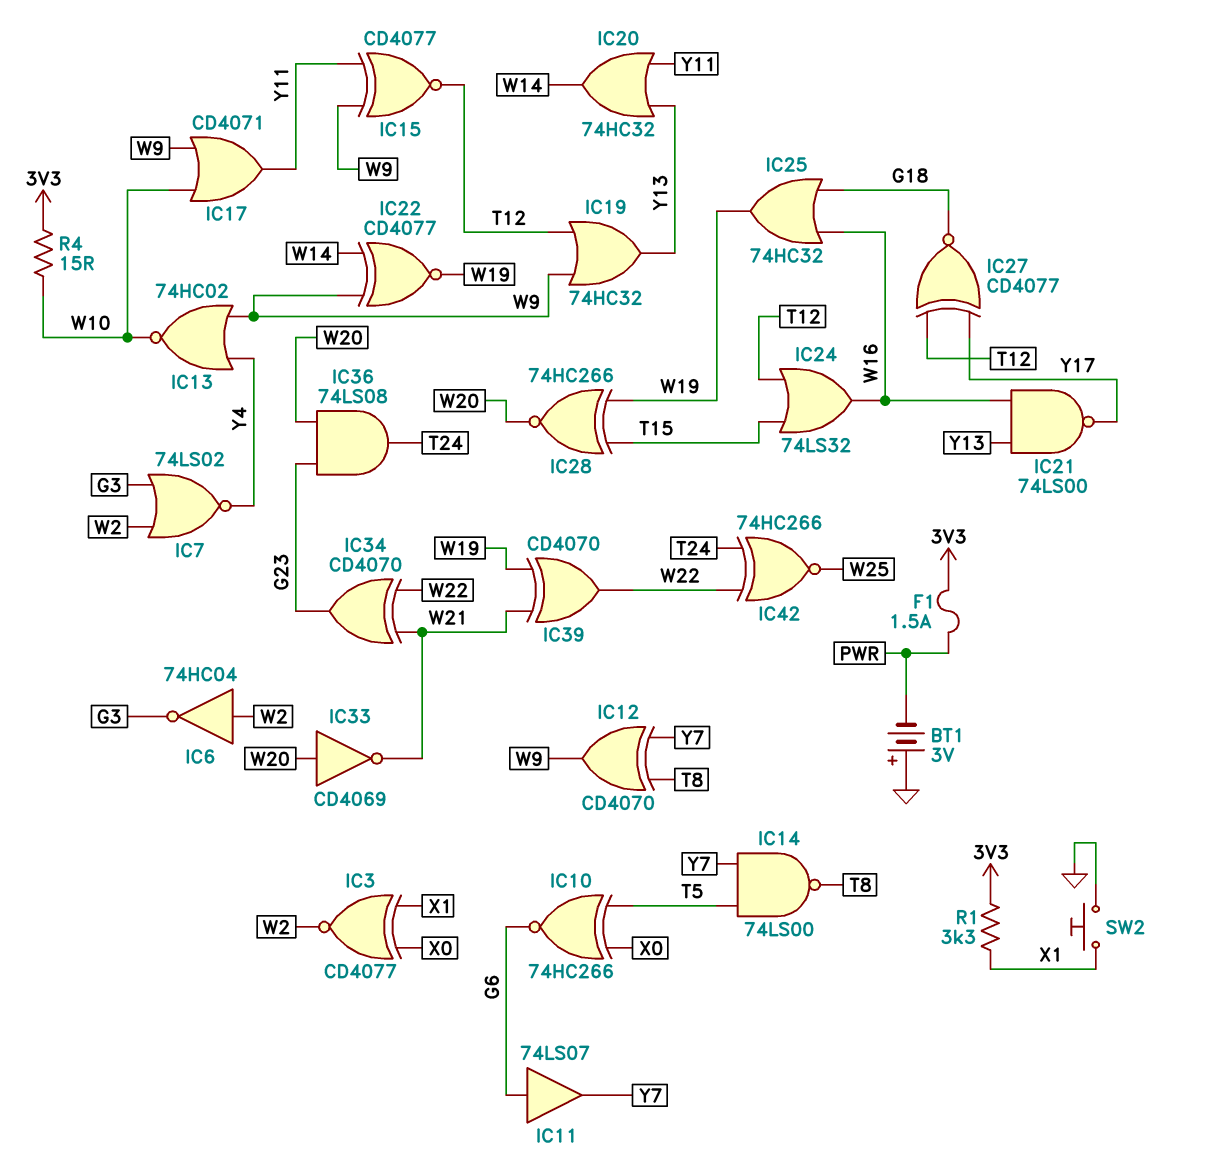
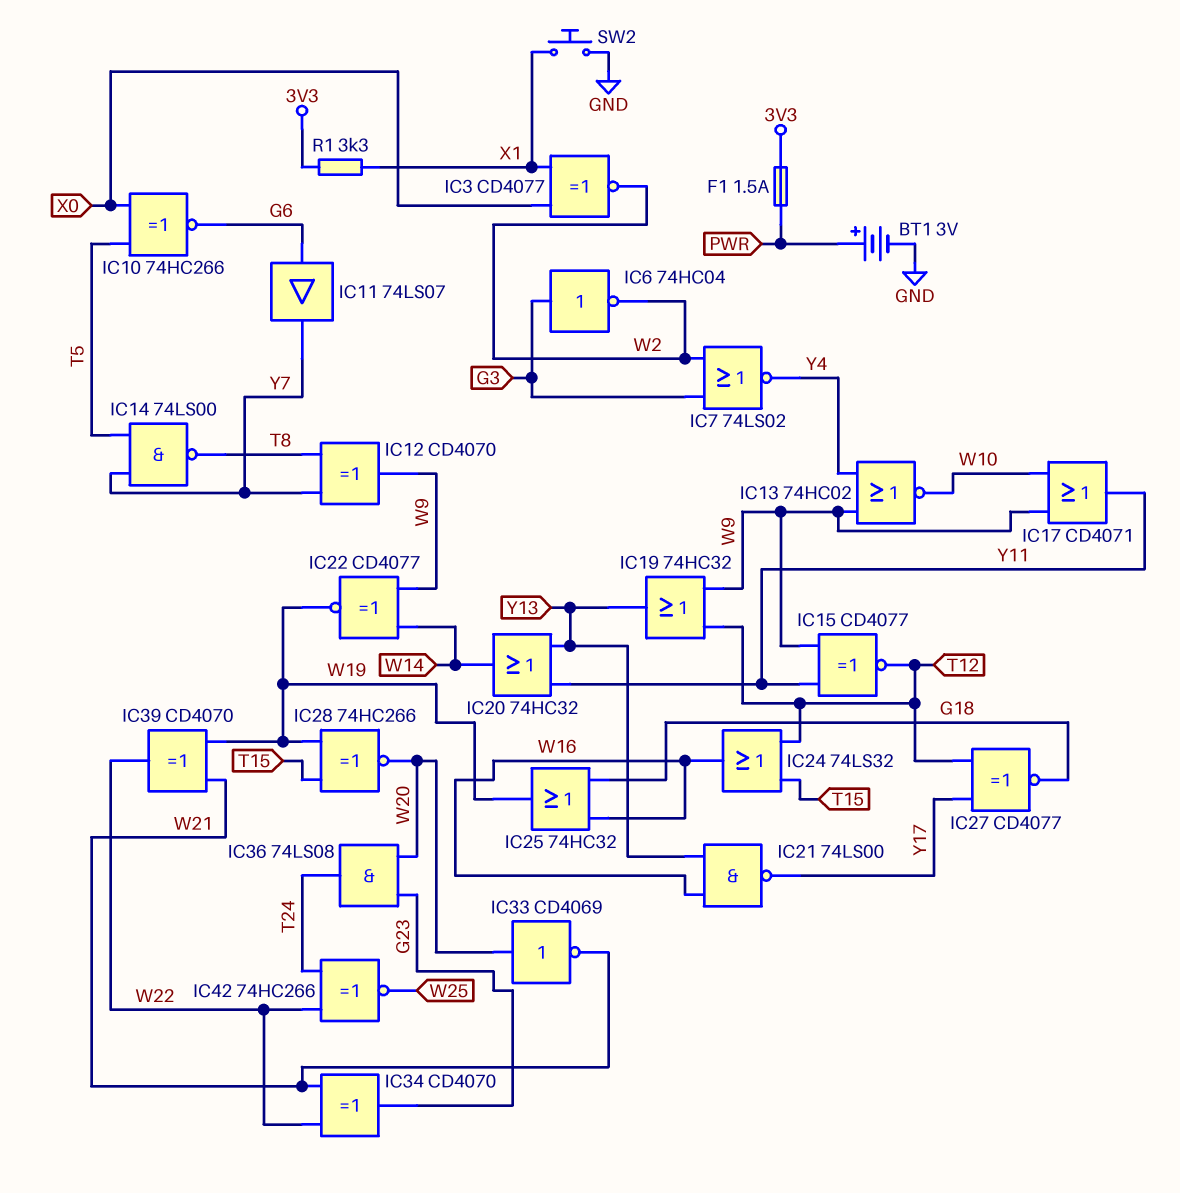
BT1: 3V (plus GND, minus PWR) -> 3V (plus PWR, minus GND)
IC6: NOT 74HC04 (in W2, out G3) -> NOT 74HC04 (in G3, out W2)
R4: 15 (3V3, W10) -> none

